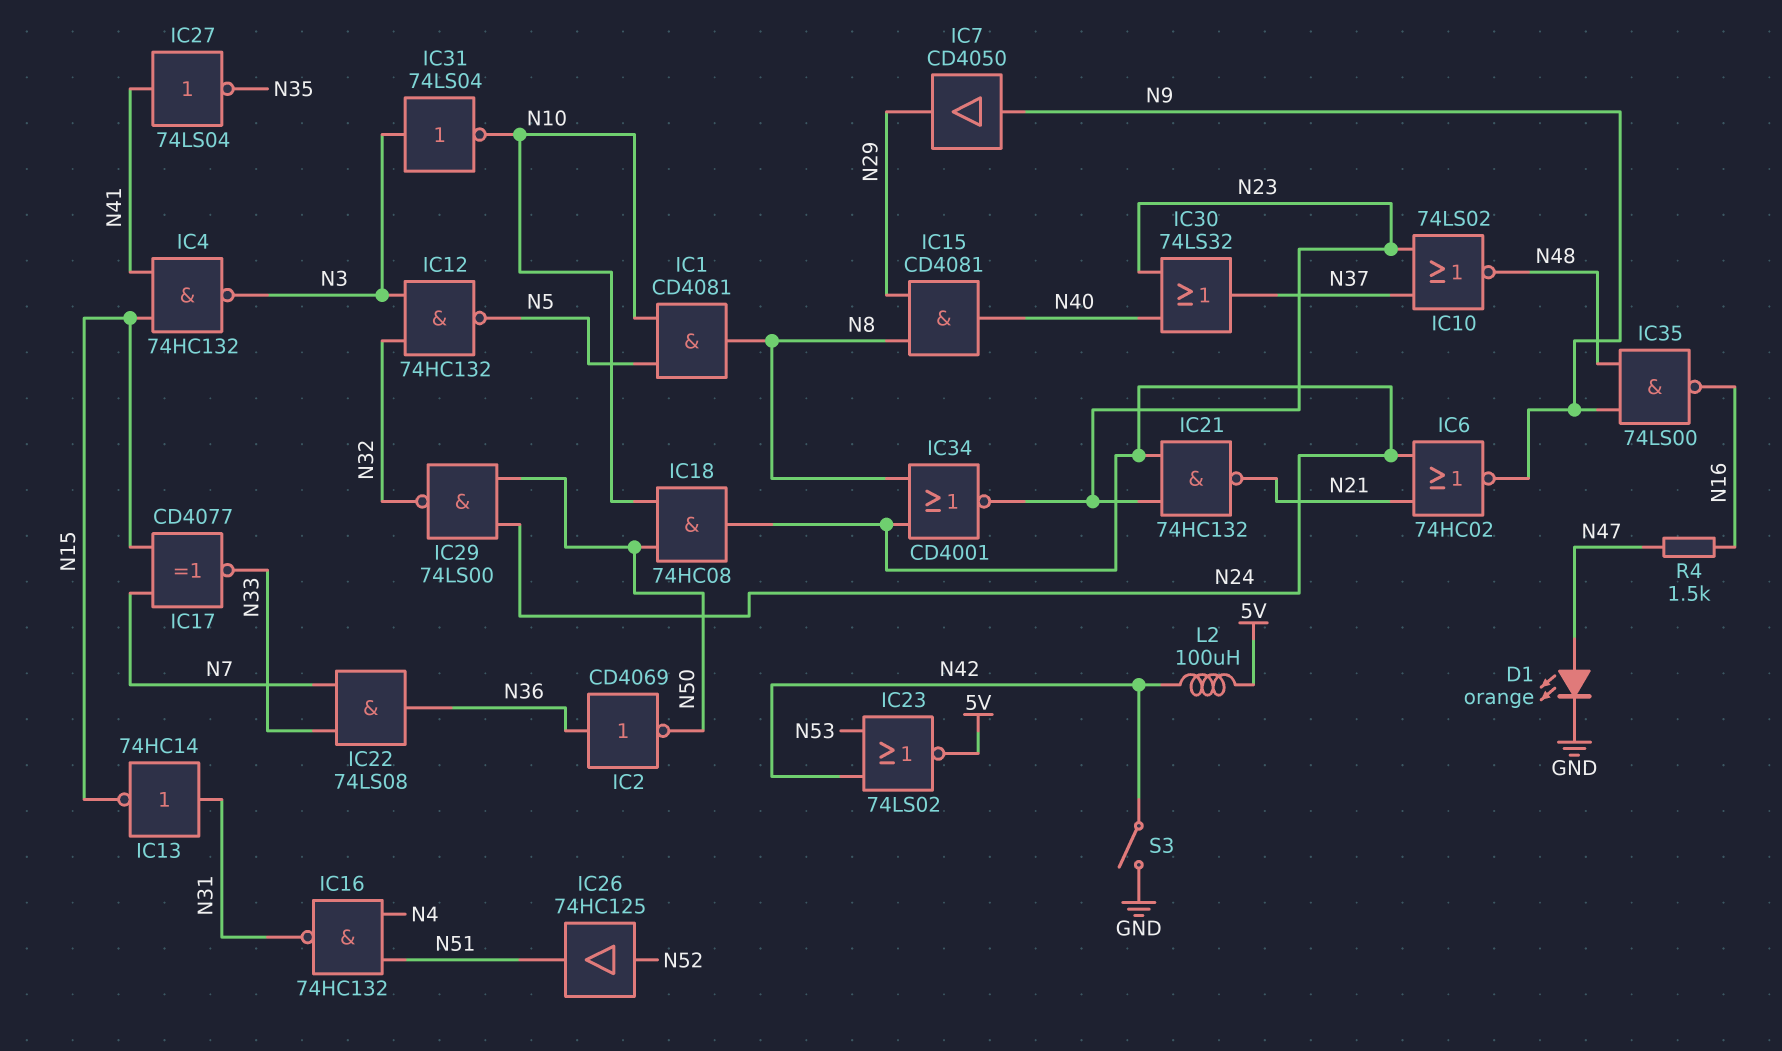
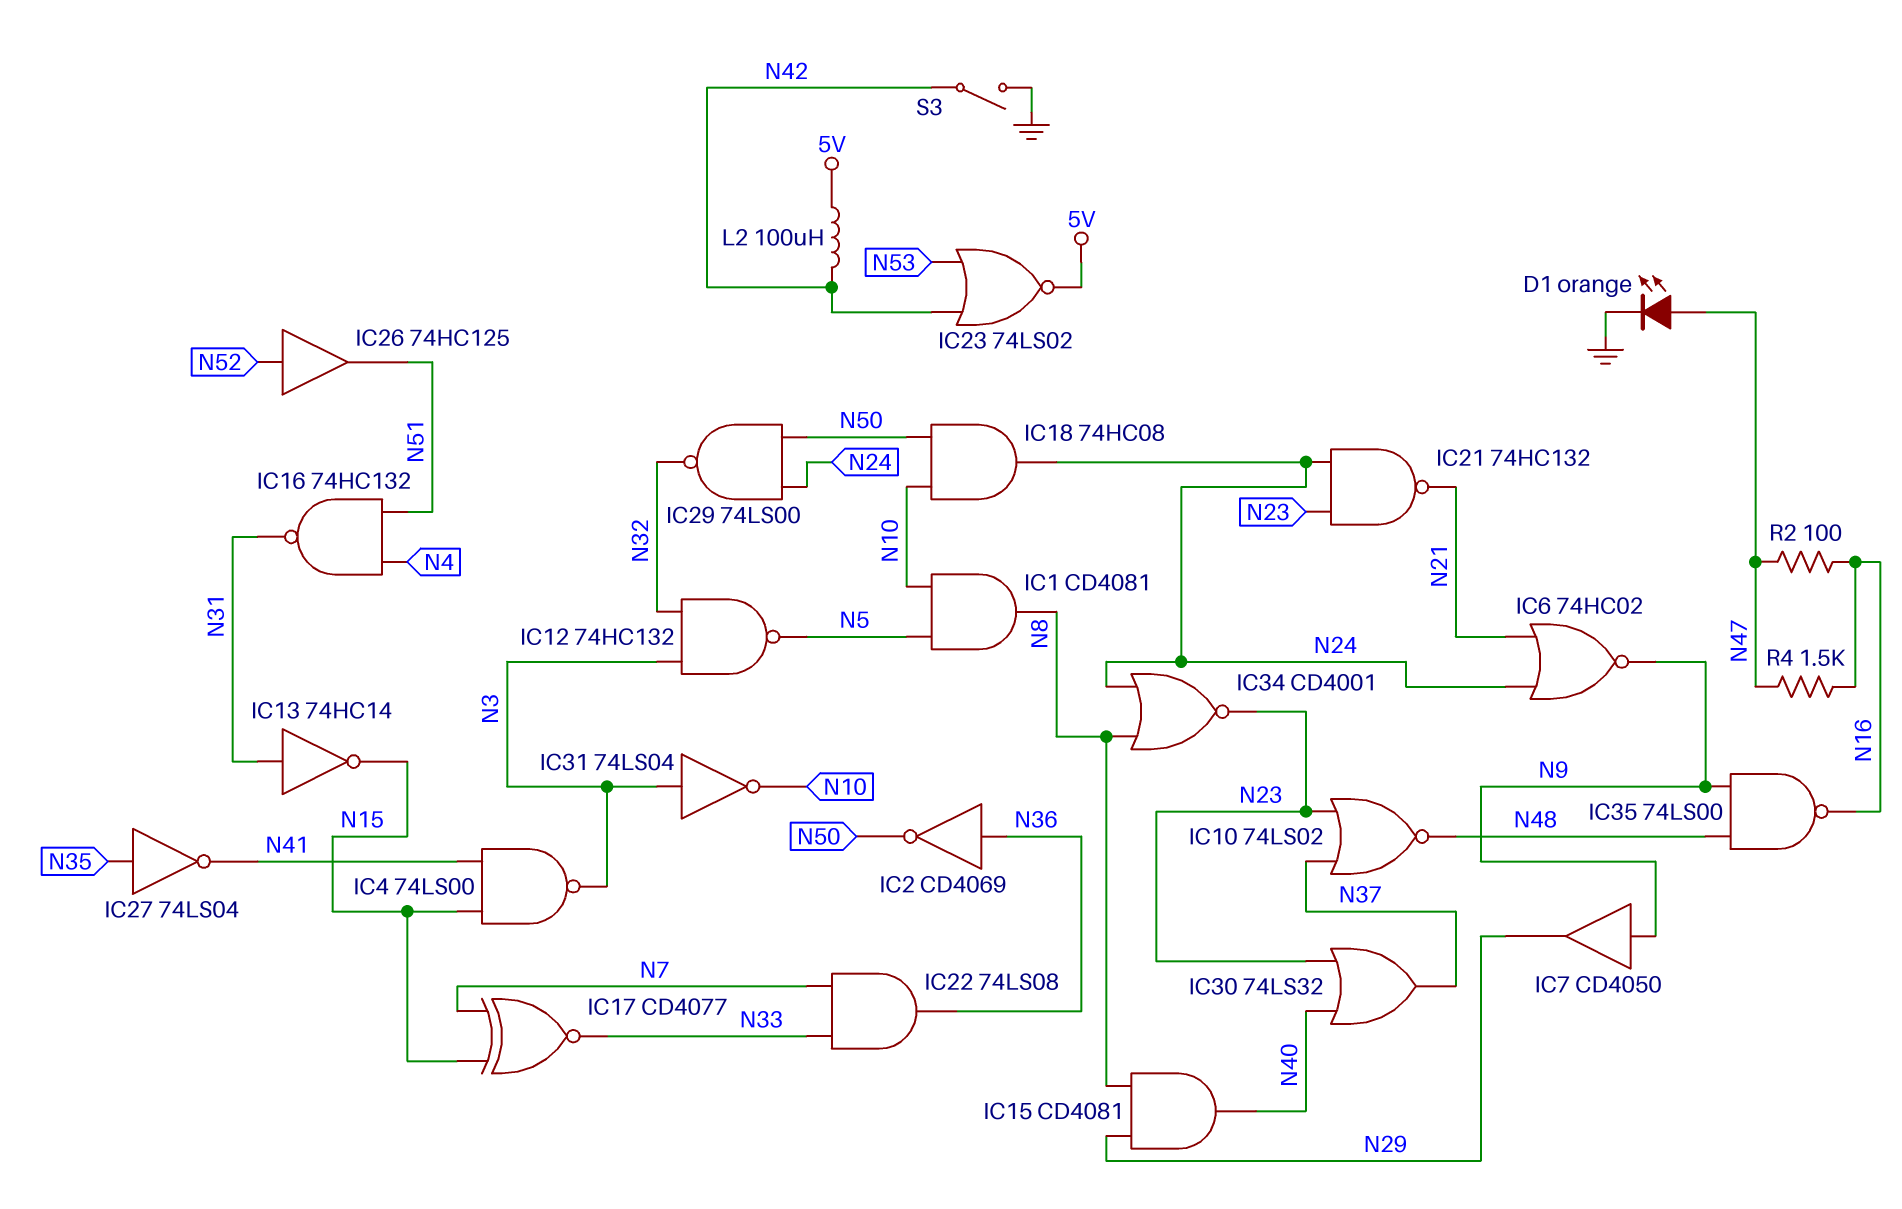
IC4: NAND 74HC132 (in N15, in N41, out N3) -> NAND 74LS00 (in N15, in N41, out N3)
IC27: NOT 74LS04 (in N41, out N35) -> NOT 74LS04 (in N35, out N41)
R2: none -> 100 (N16, N47)

